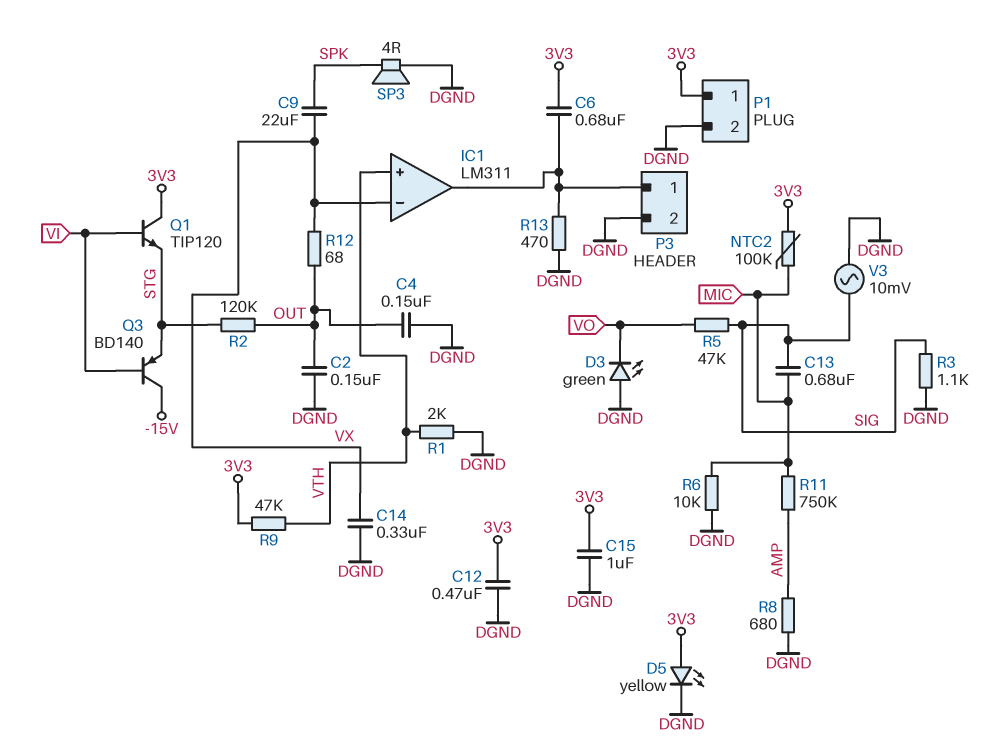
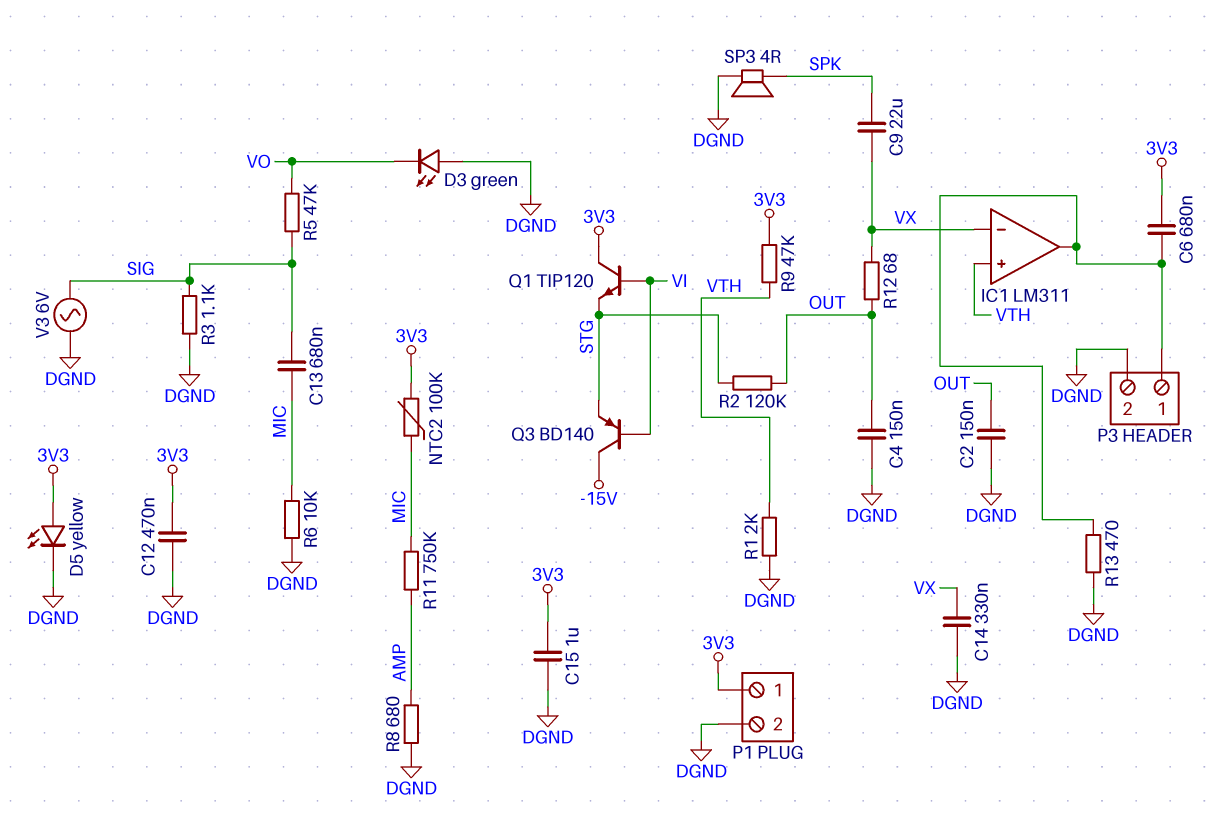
V3: AC 10mV (DGND, SIG) -> AC 6V (DGND, SIG)

